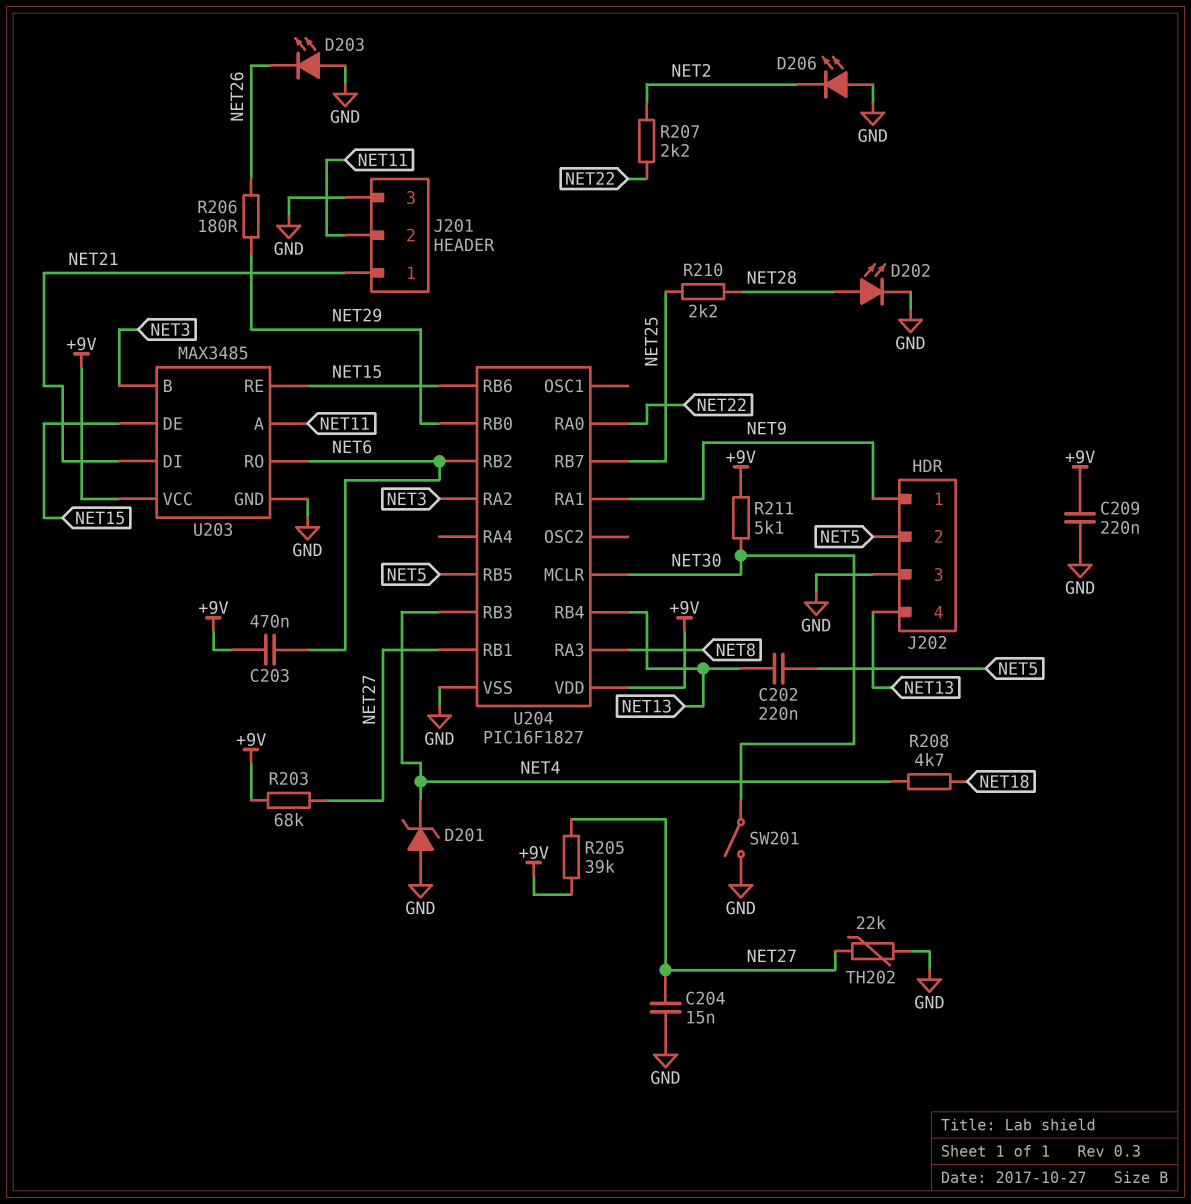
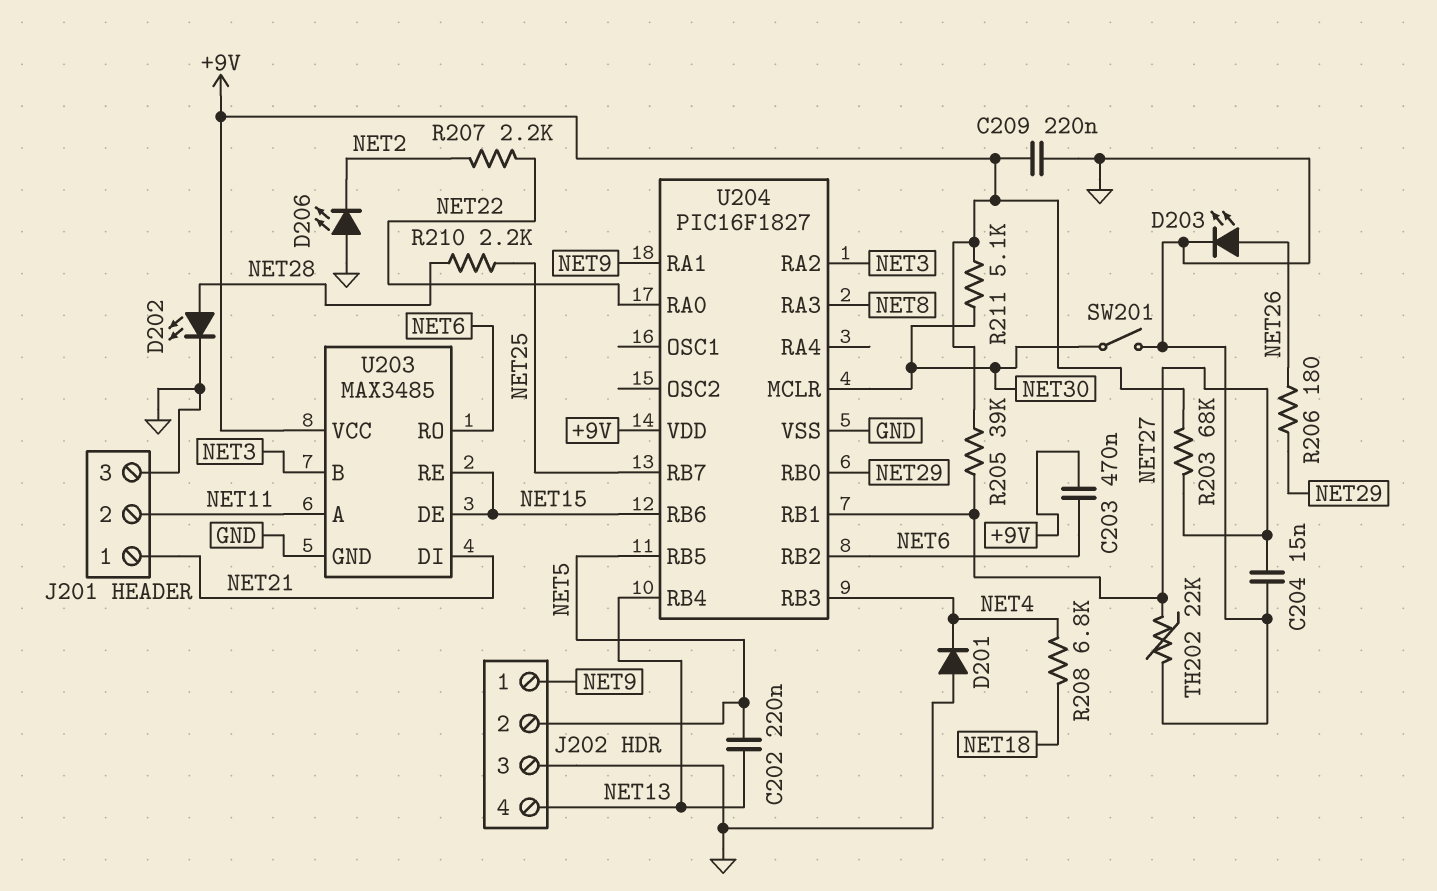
D201: zener (A GND, K NET4) -> diode (A GND, K NET4)
D203: LED (A GND, K NET26) -> LED (A NET26, K GND)
R208: 4.7k (NET4, NET18) -> 6.8k (NET4, NET18)

